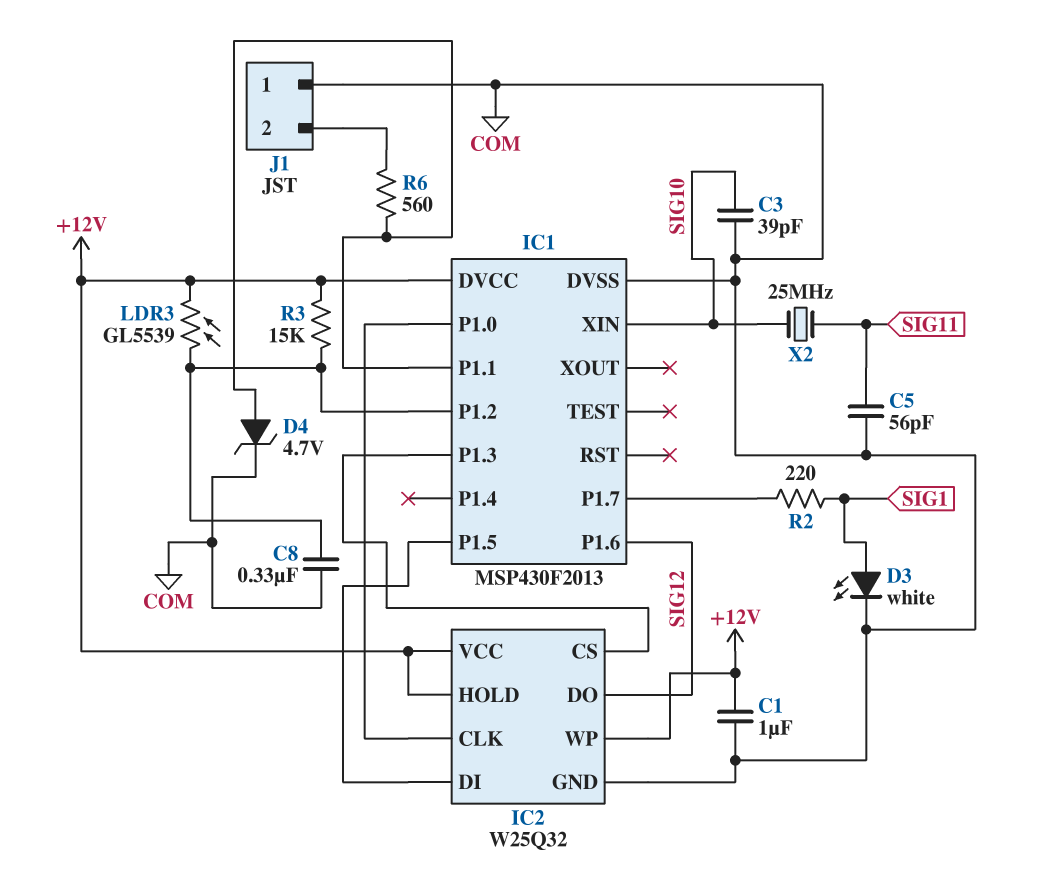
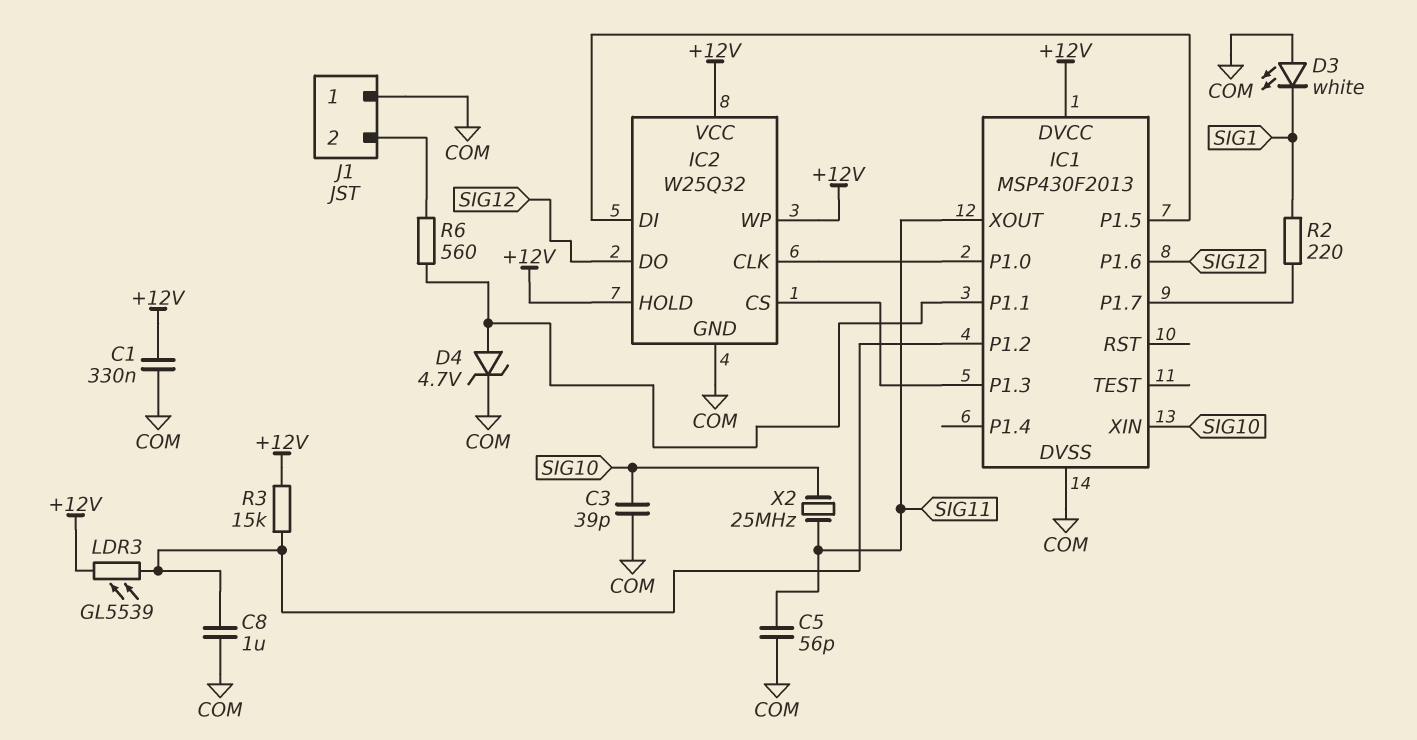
C1: 1uF (+12V, COM) -> 330nF (+12V, COM)
C8: 330nF (COM, IC1/P1.2) -> 1uF (COM, IC1/P1.2)
D3: LED white (A SIG1, K COM) -> LED white (A COM, K SIG1)
IC1 pin XOUT: none -> SIG11

